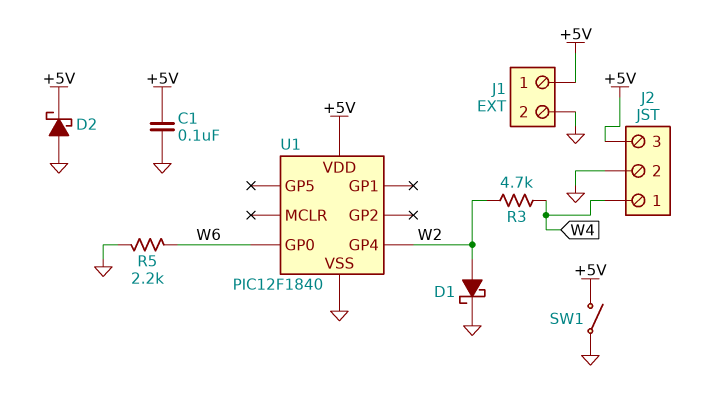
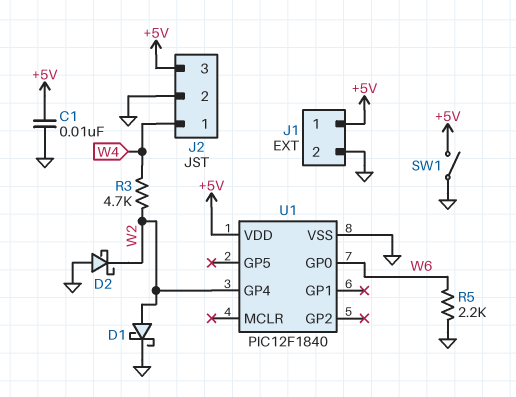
C1: 100nF (+5V, GND) -> 10nF (+5V, GND)
D2: schottky (A GND, K +5V) -> schottky (A GND, K W2)

